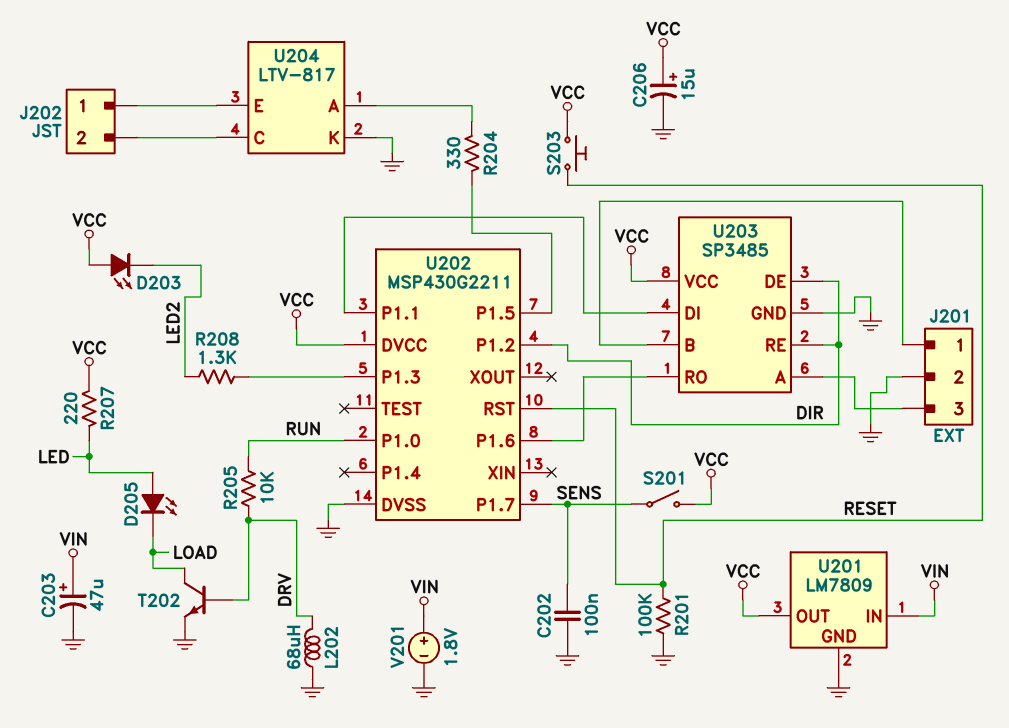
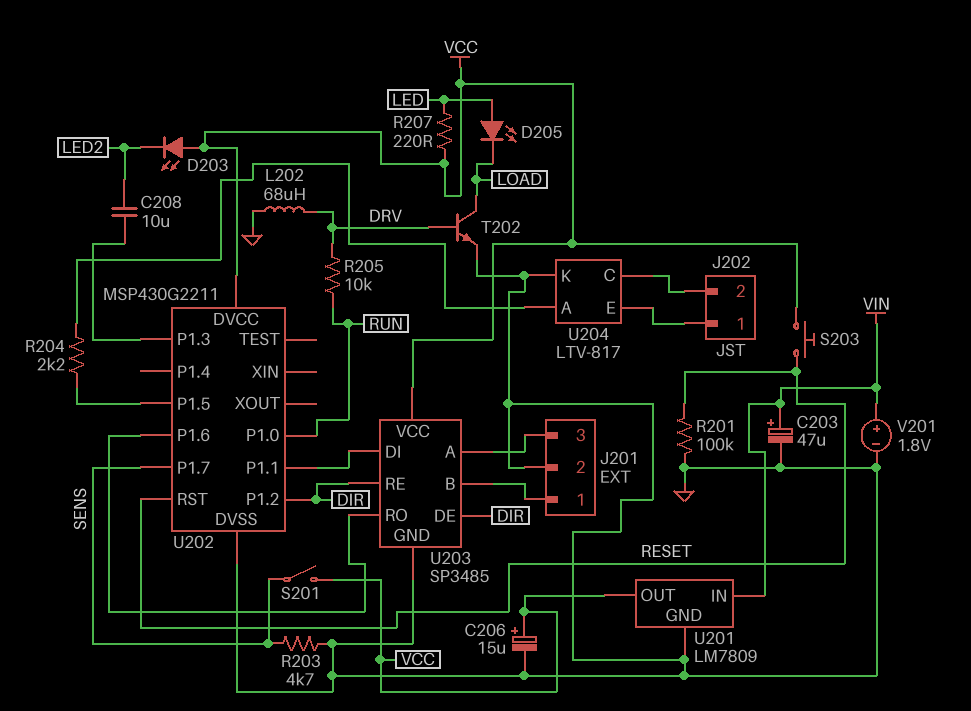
C202: 100nF (GND, SENS) -> none
C208: none -> 10uF (LED2, U202/P1.3)
R203: none -> 4.7k (GND, SENS)
R204: 330 (U202/P1.5, U204/A) -> 2.2k (U202/P1.5, U204/A)
R208: 1.3k (LED2, U202/P1.3) -> none

